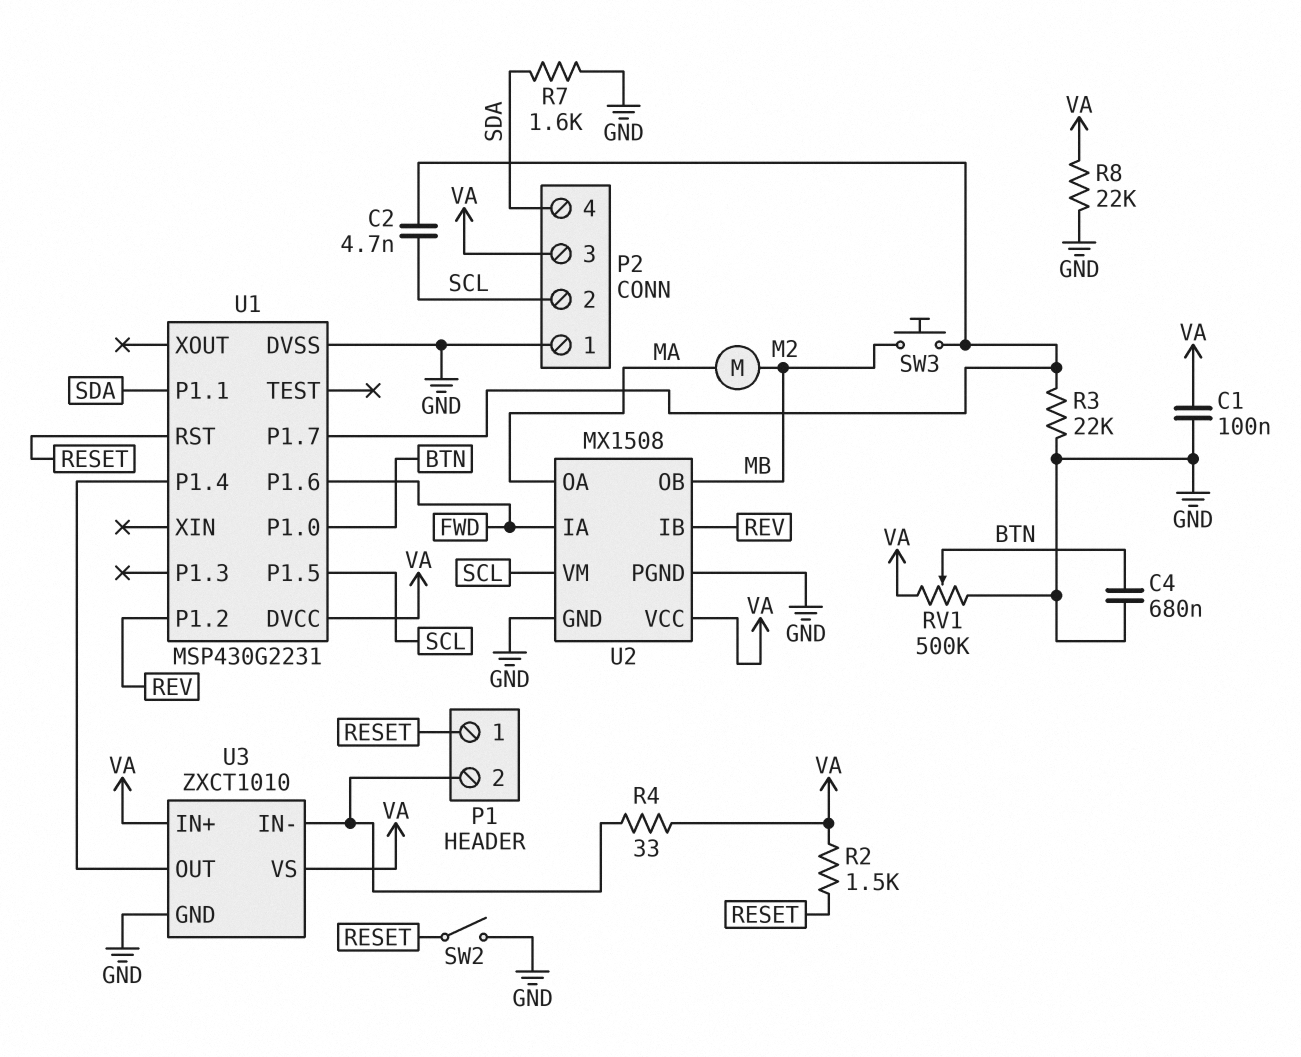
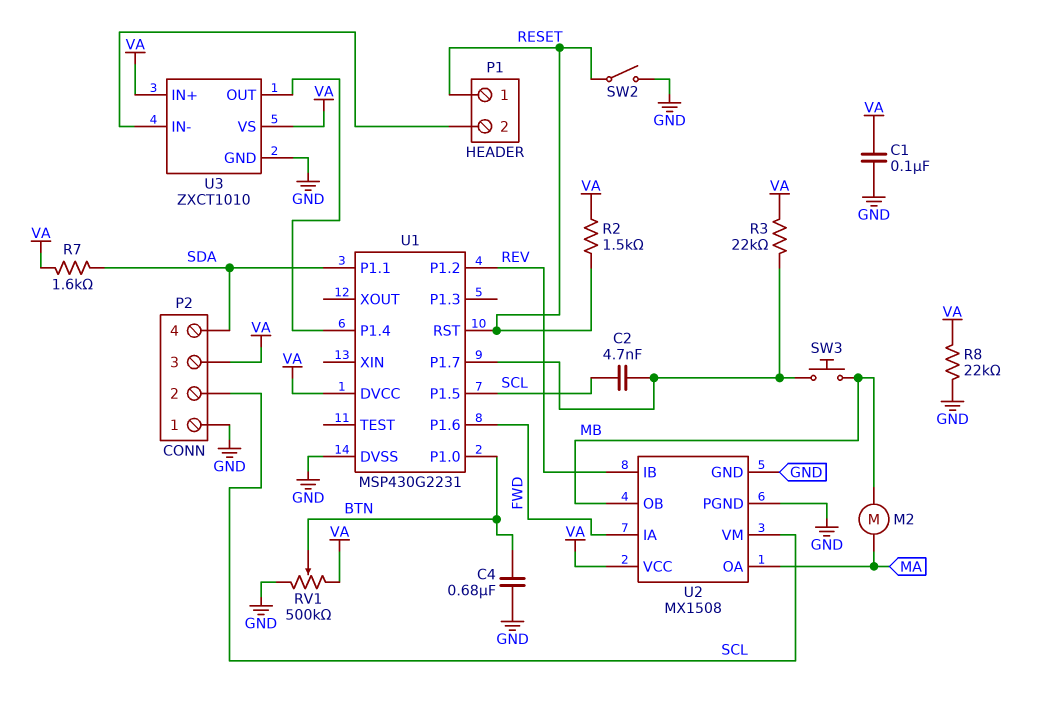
R3: 22k (GND, U1/P1.7) -> 22k (U1/P1.7, VA)
R4: 33 (P1/2, VA) -> none
R7: 1.6k (GND, SDA) -> 1.6k (SDA, VA)

